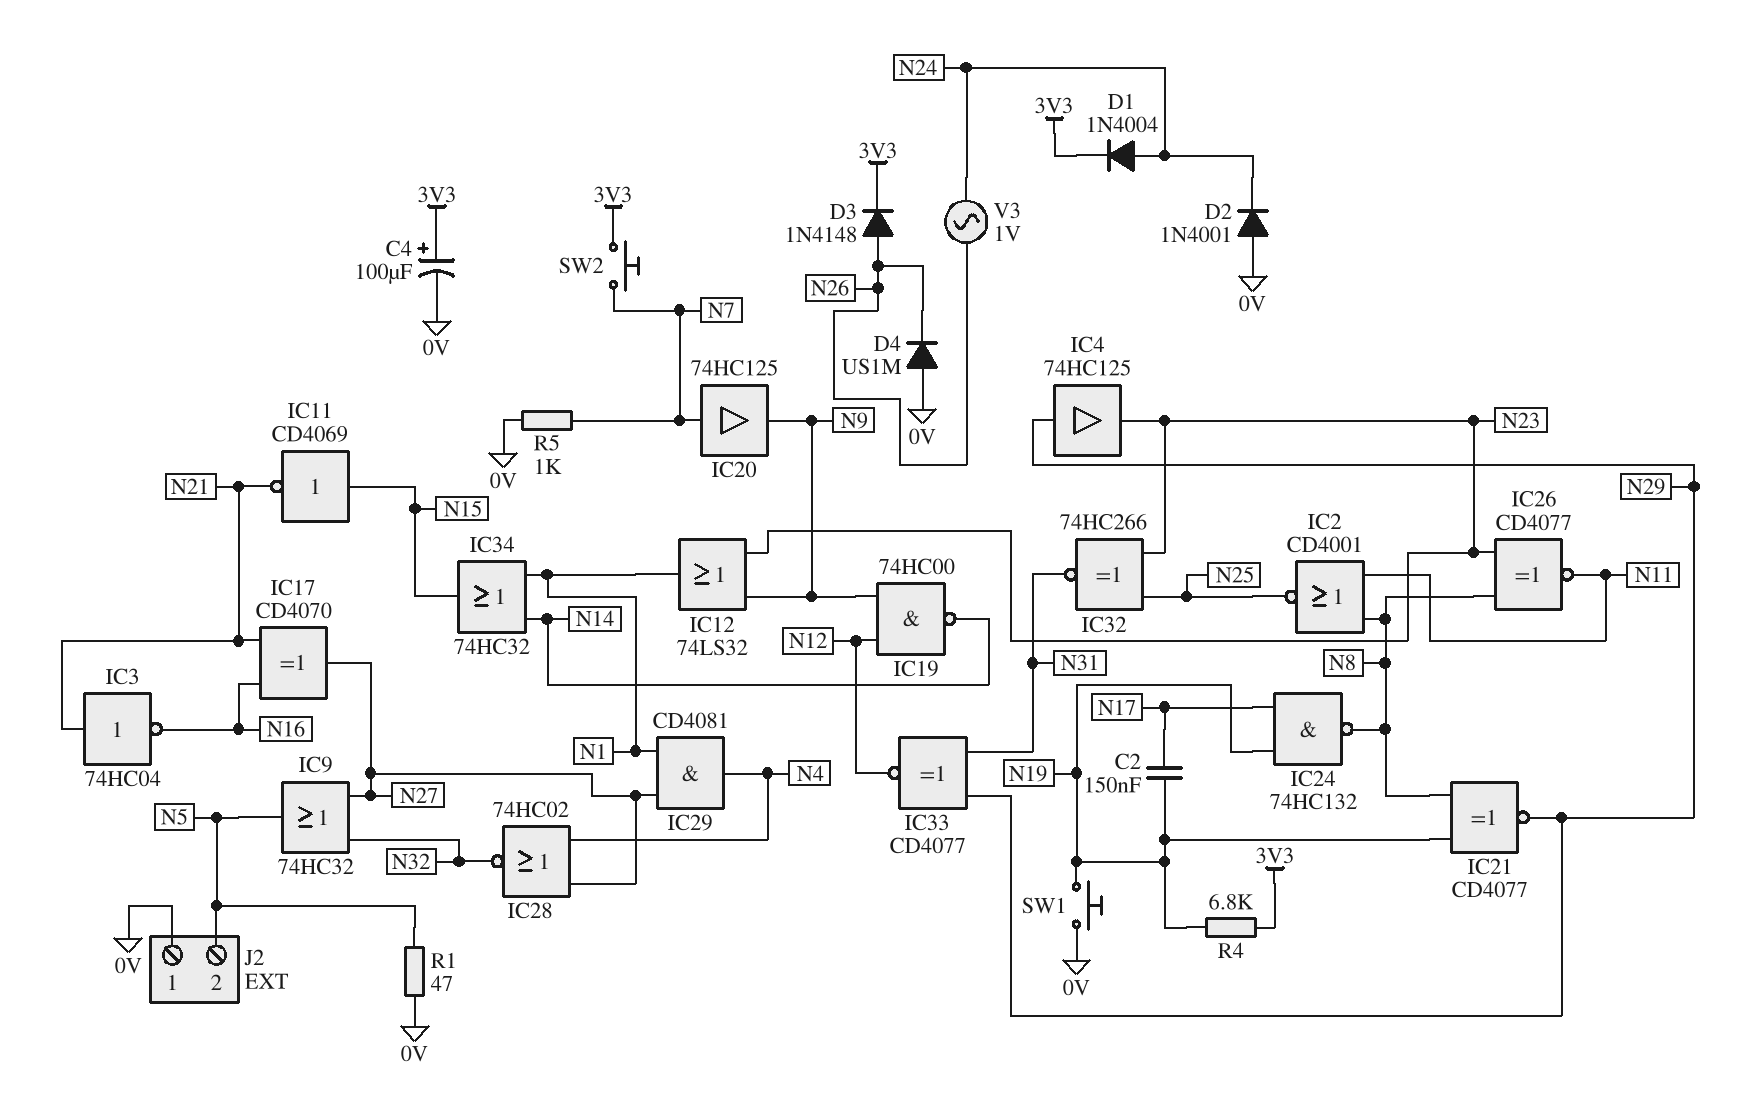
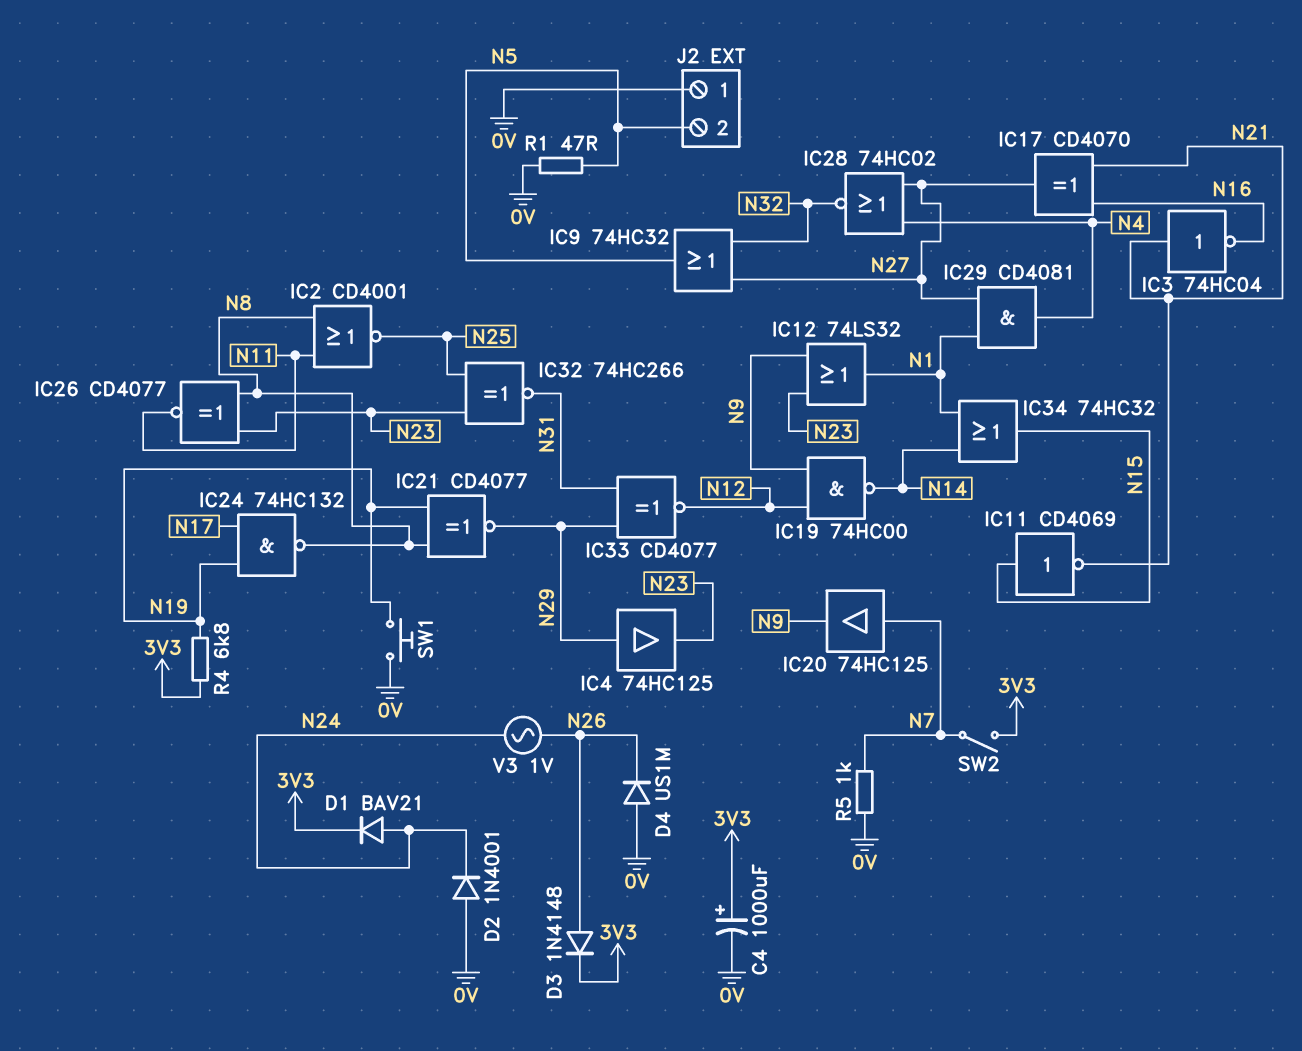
C2: 150nF (N17, N19) -> none
C4: 100uF (plus 3V3, minus 0V) -> 1000uF (plus 3V3, minus 0V)
D1: diode 1N4004 (A N24, K 3V3) -> diode BAV21 (A N24, K 3V3)
SW2: button (3V3, N7) -> switch (3V3, N7)

